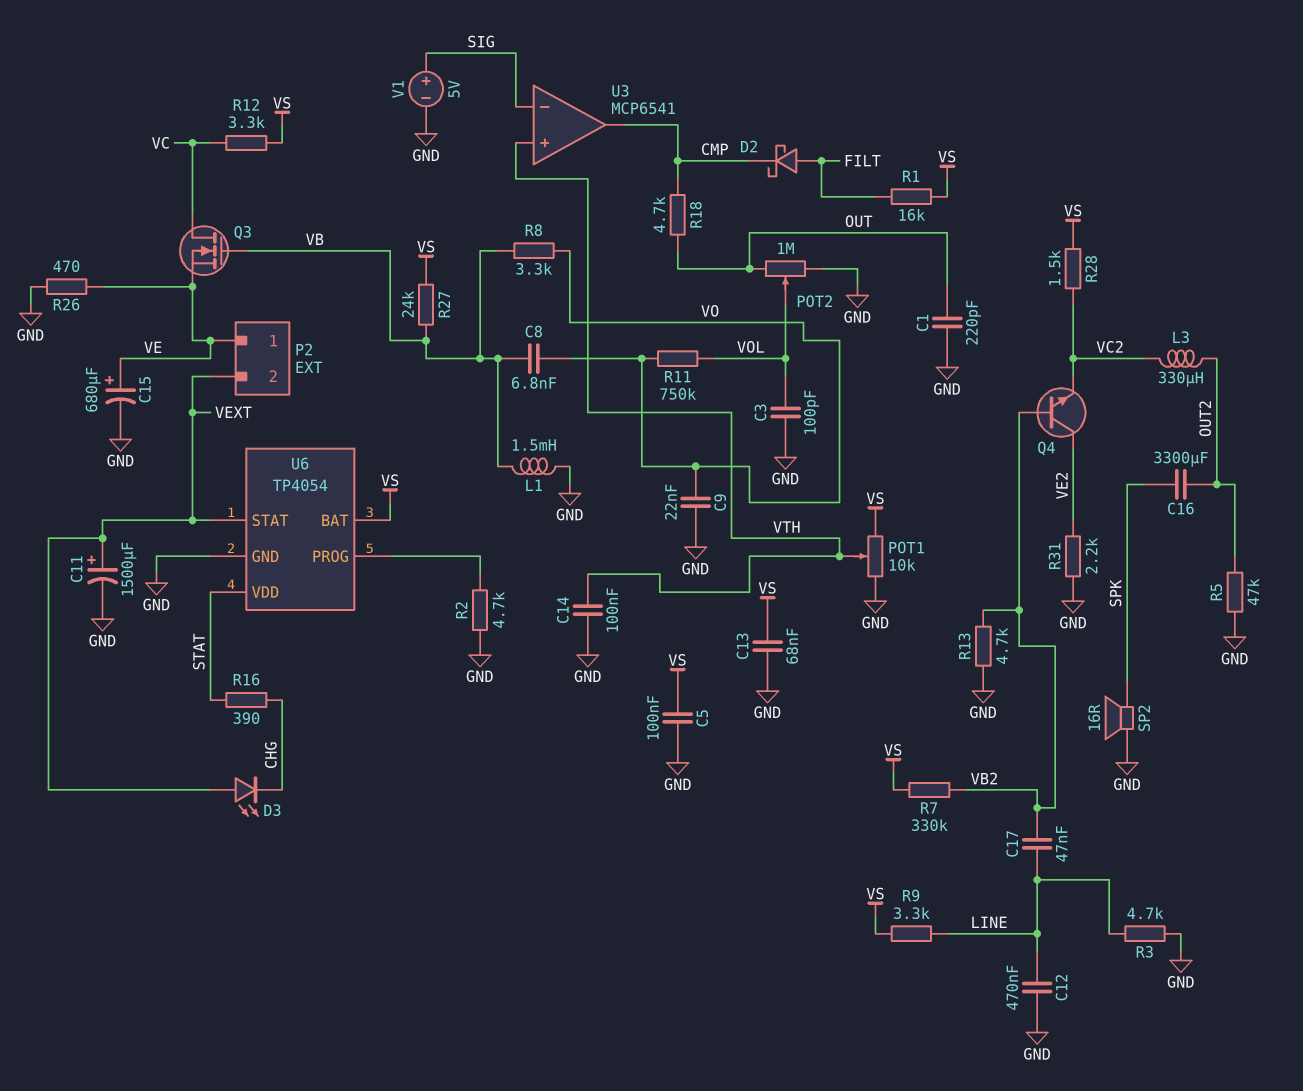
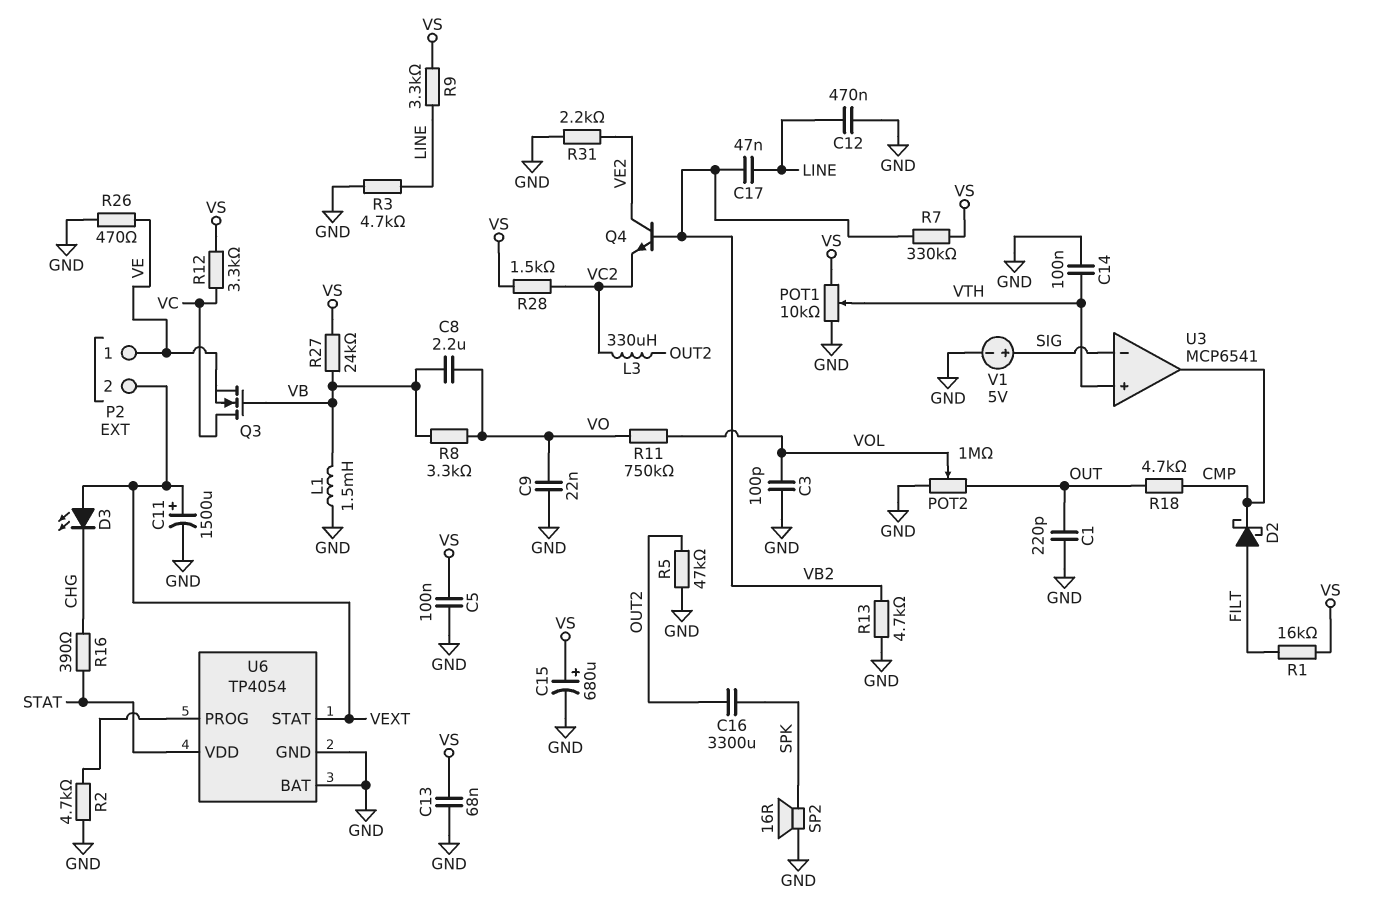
C8: 6.8nF (VB, VO) -> 2.2uF (VB, VO)
C15: 680uF (plus VE, minus GND) -> 680uF (plus VS, minus GND)
U6 pin BAT: VS -> GND

